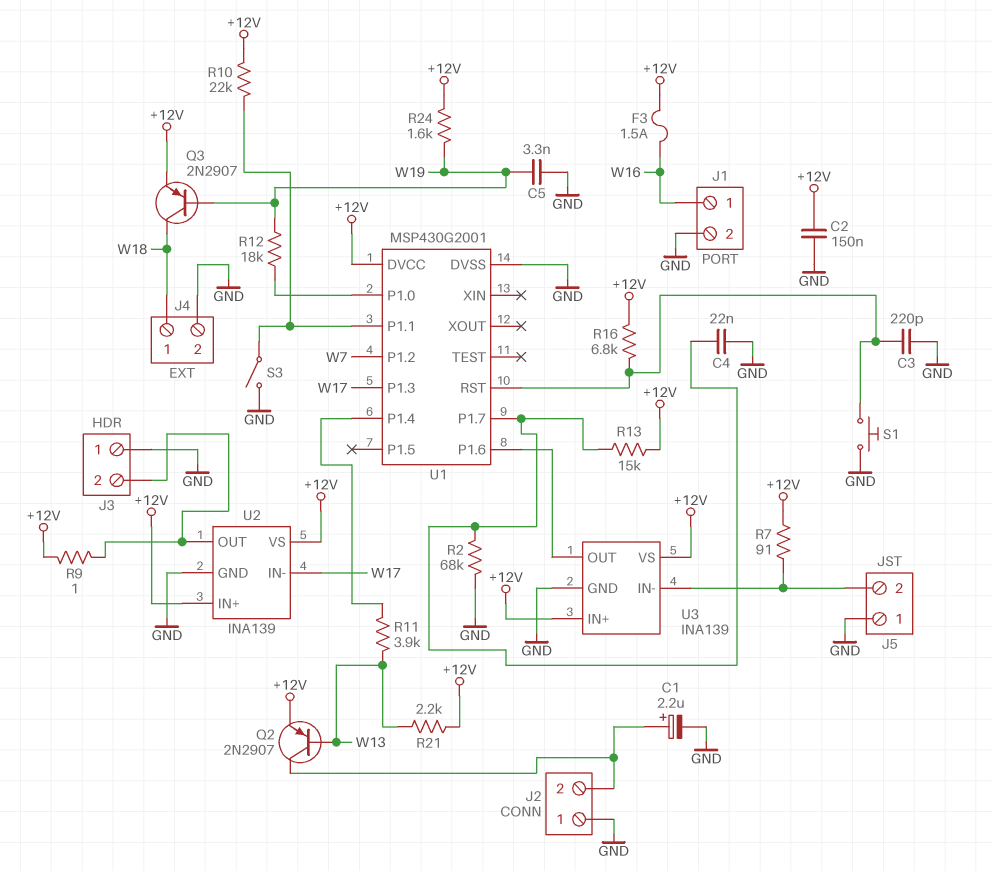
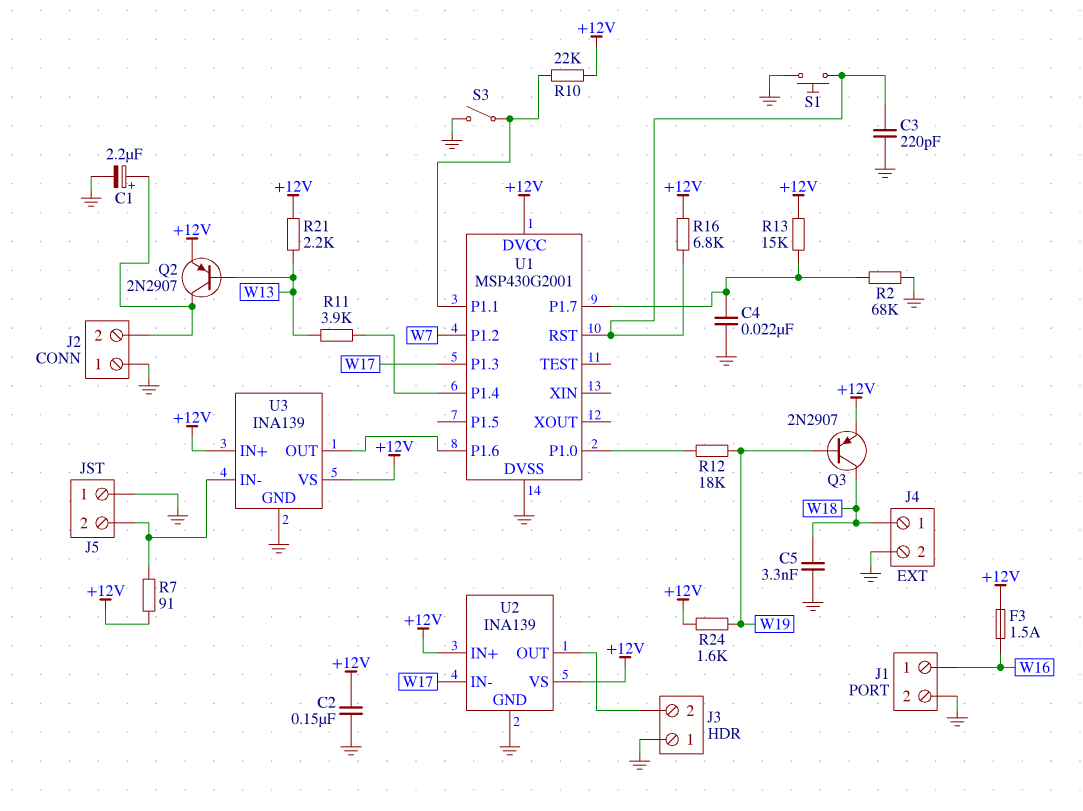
C5: 3.3nF (GND, W19) -> 3.3nF (GND, W18)
R9: 1 (+12V, J3/2) -> none

